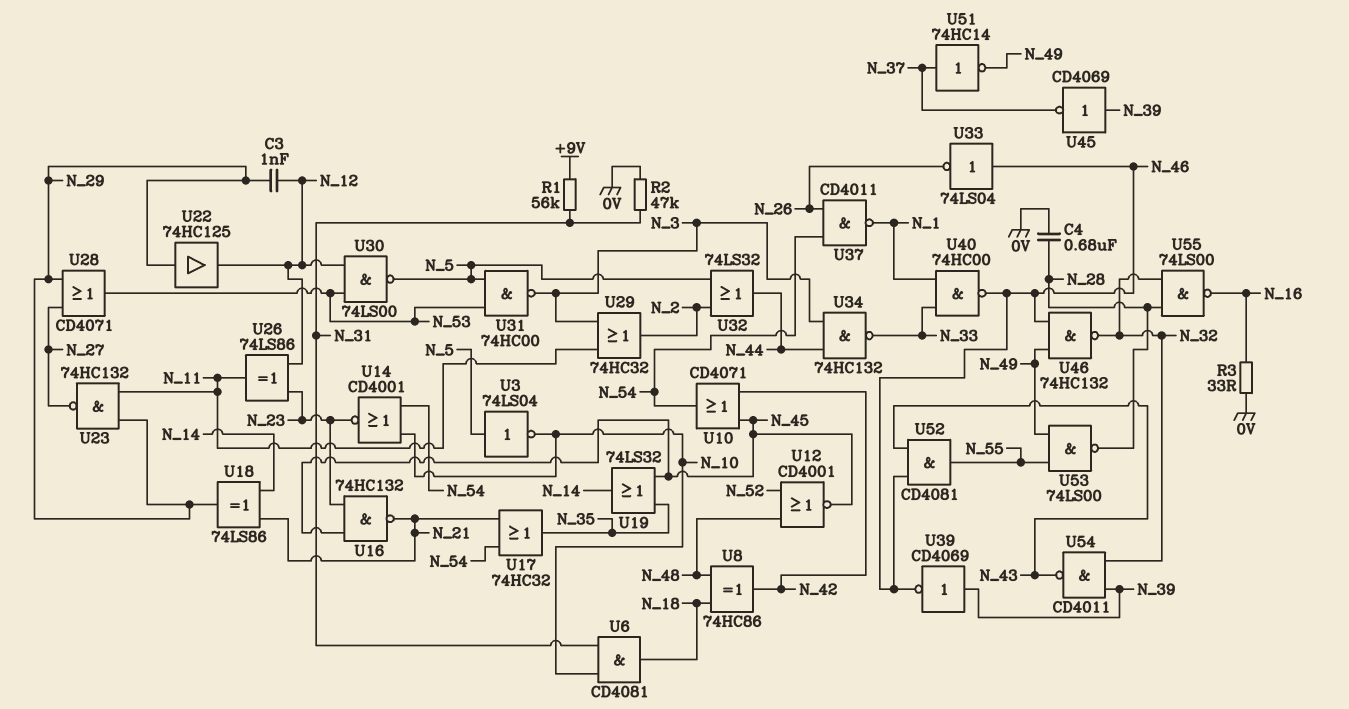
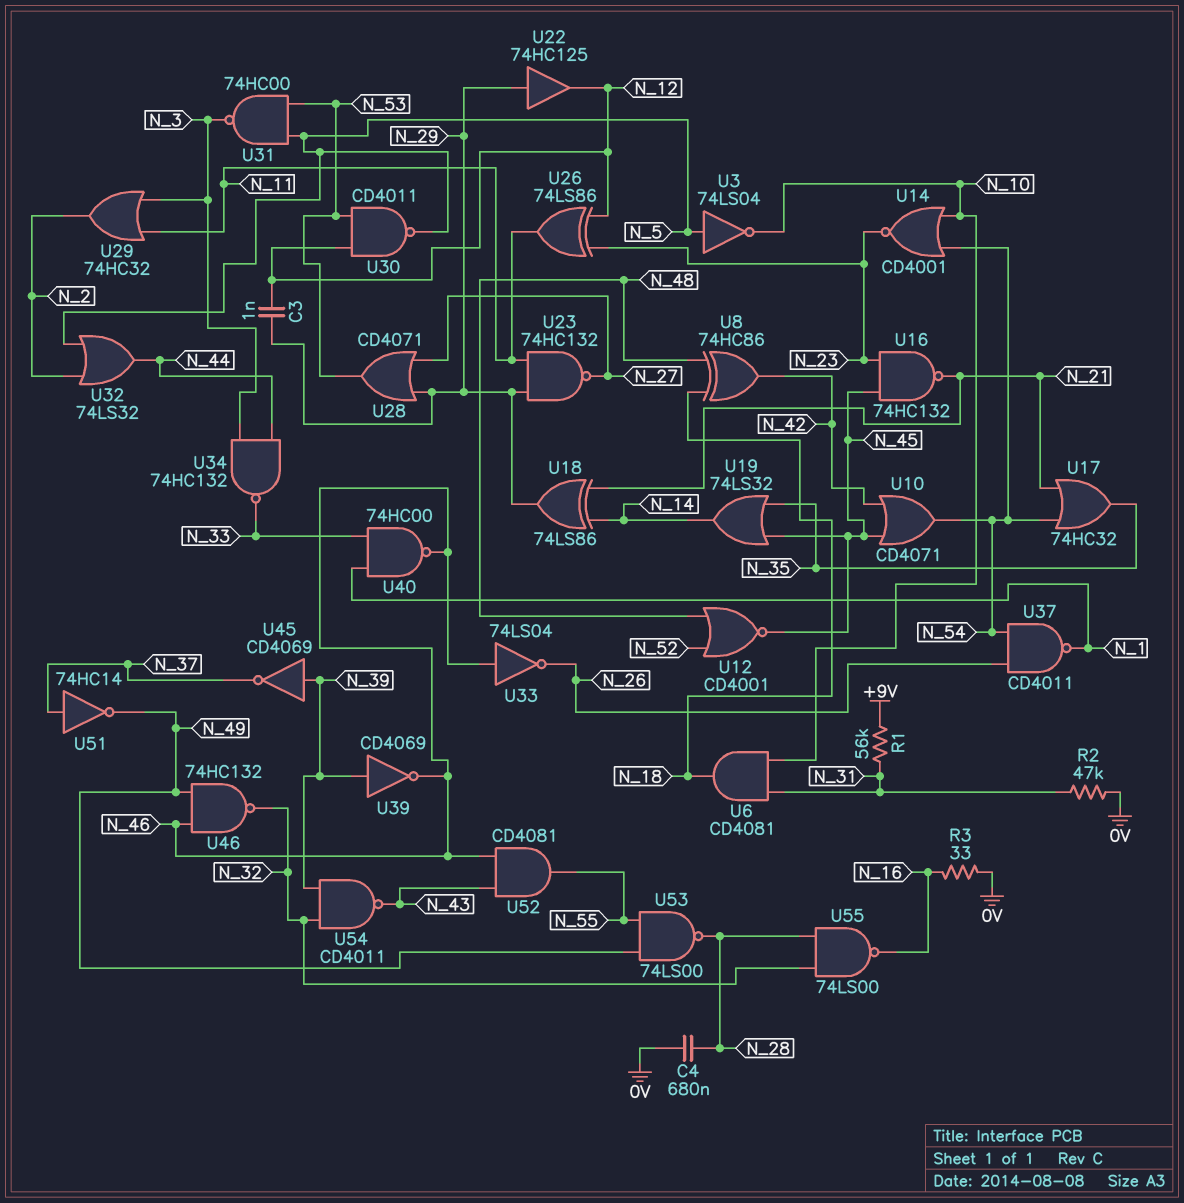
U30: NAND 74LS00 (in N_12, in N_53, out N_5) -> NAND CD4011 (in N_12, in N_53, out N_5)

